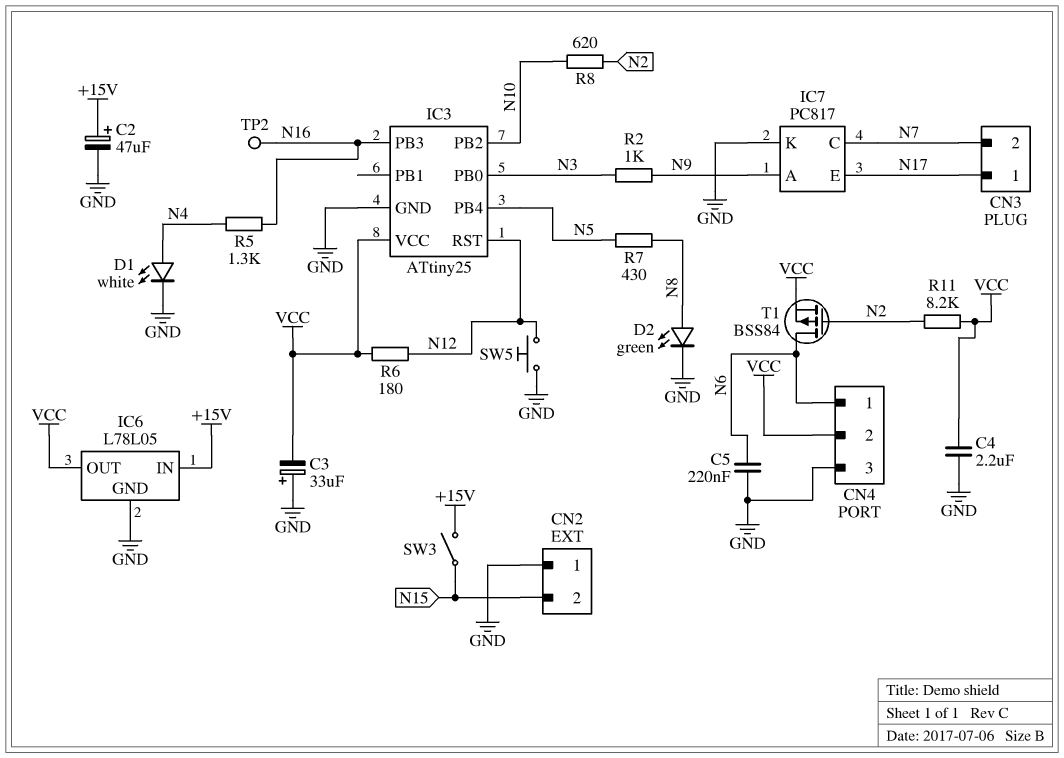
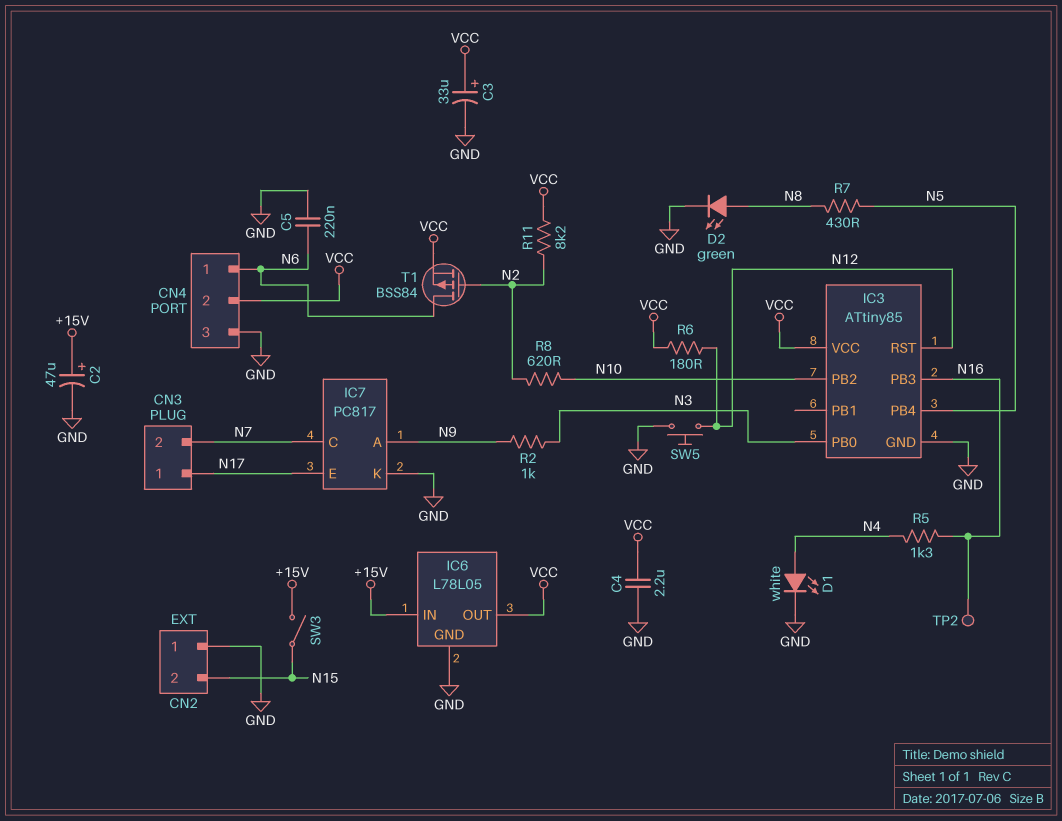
C3: 33uF (plus GND, minus VCC) -> 33uF (plus VCC, minus GND)
IC3: ATtiny25 -> ATtiny85

